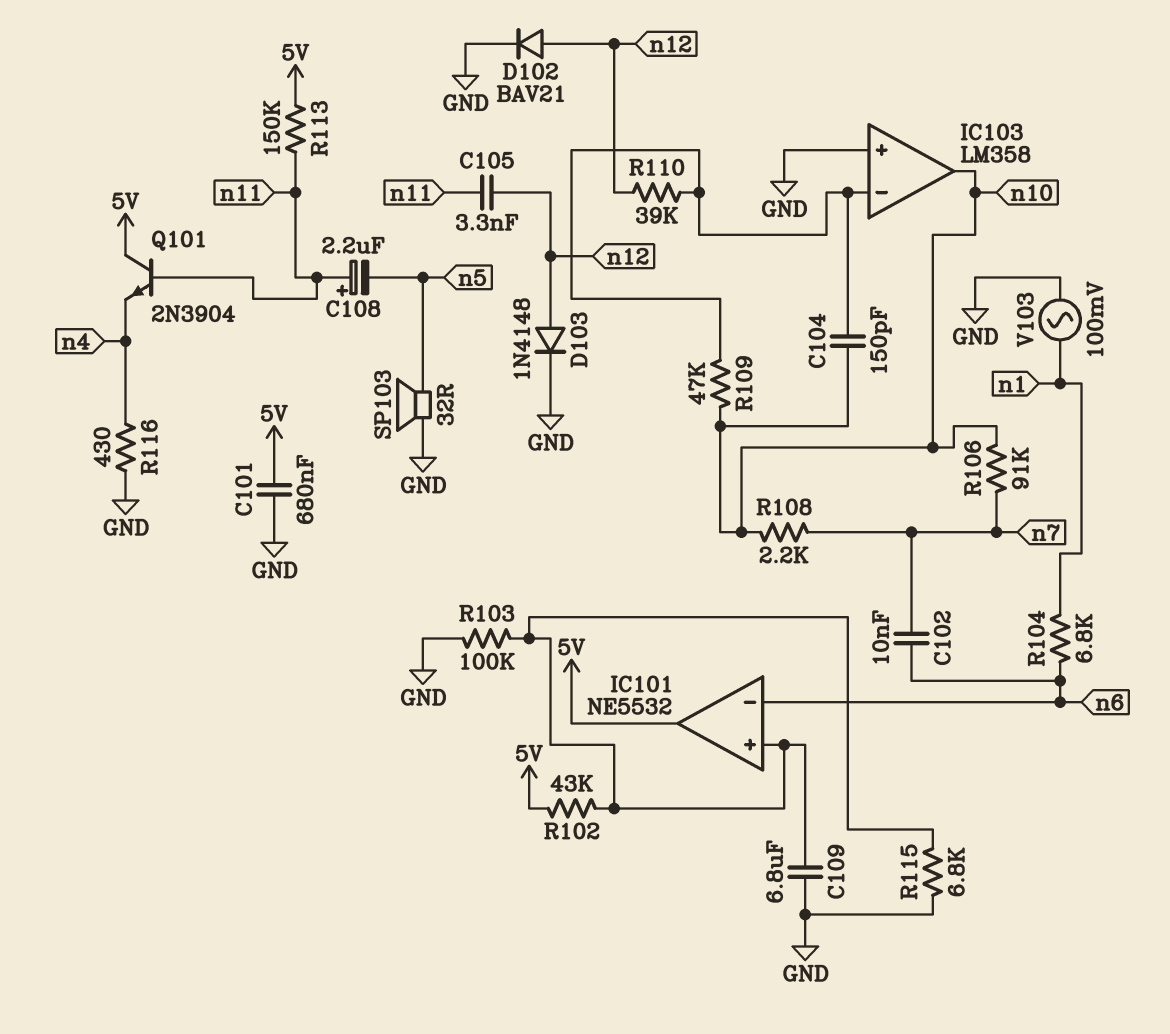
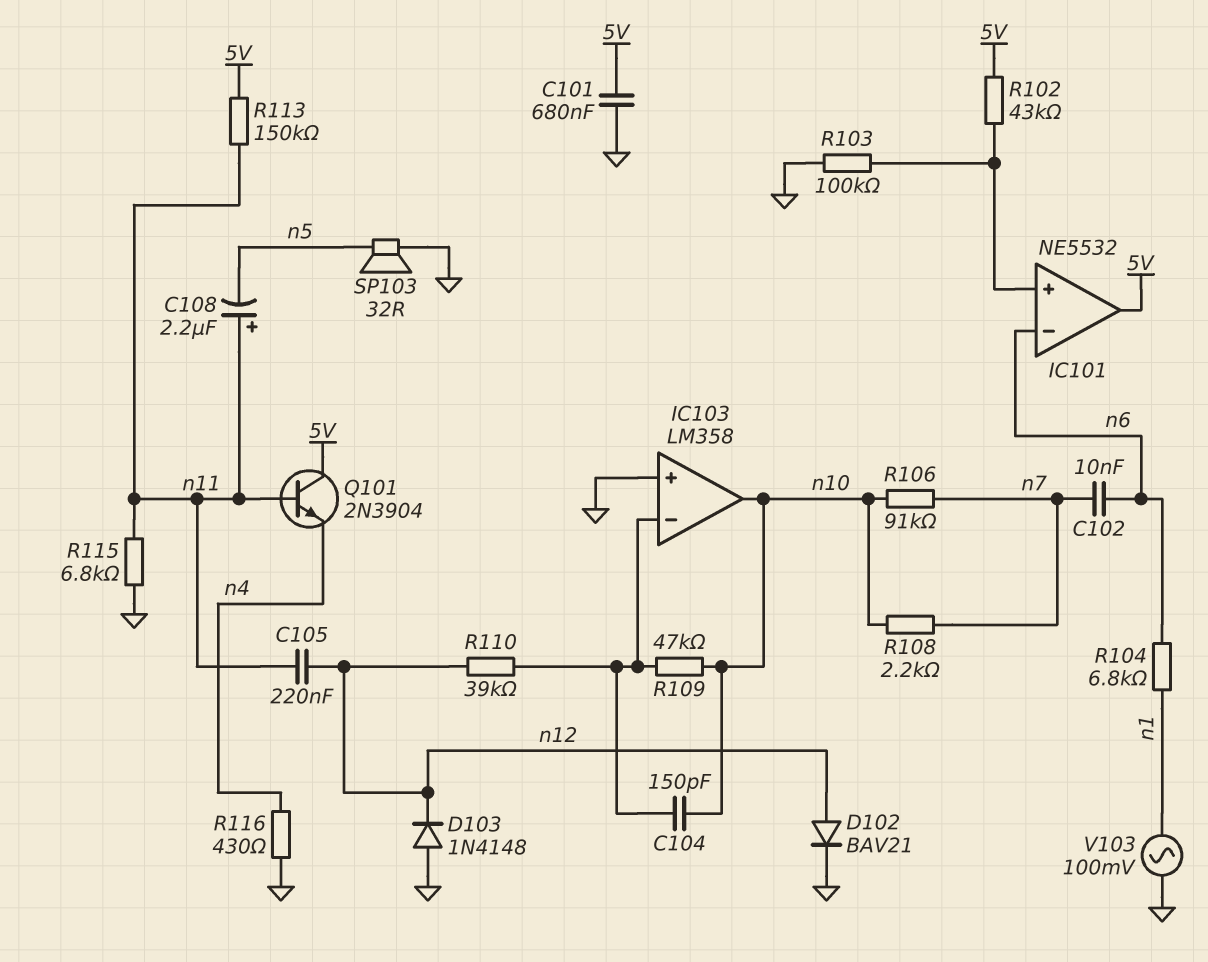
C105: 3.3nF (n11, n12) -> 220nF (n11, n12)
C109: 6.8uF (GND, IC101/in+) -> none
D103: diode 1N4148 (A n12, K GND) -> diode 1N4148 (A GND, K n12)
R115: 6.8k (GND, IC101/in+) -> 6.8k (GND, n11)

